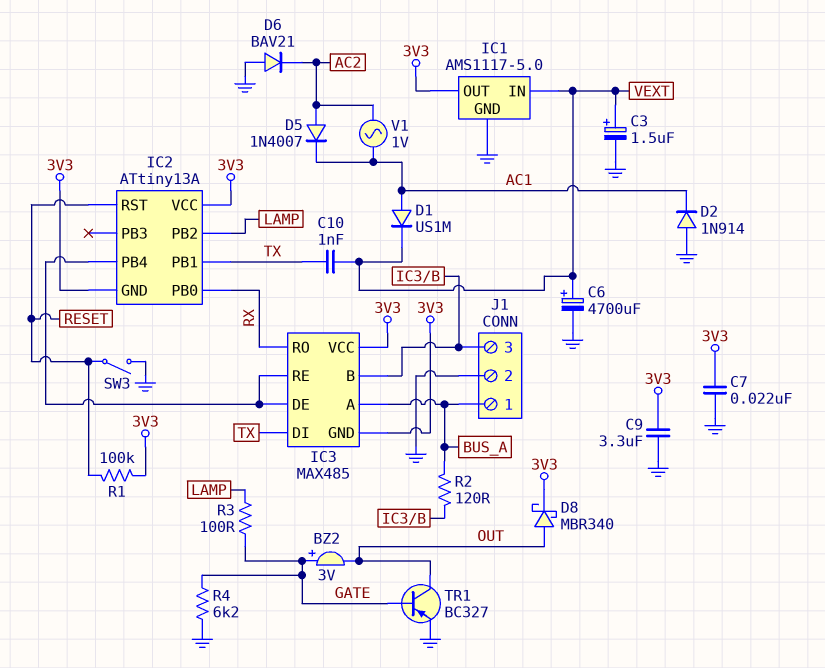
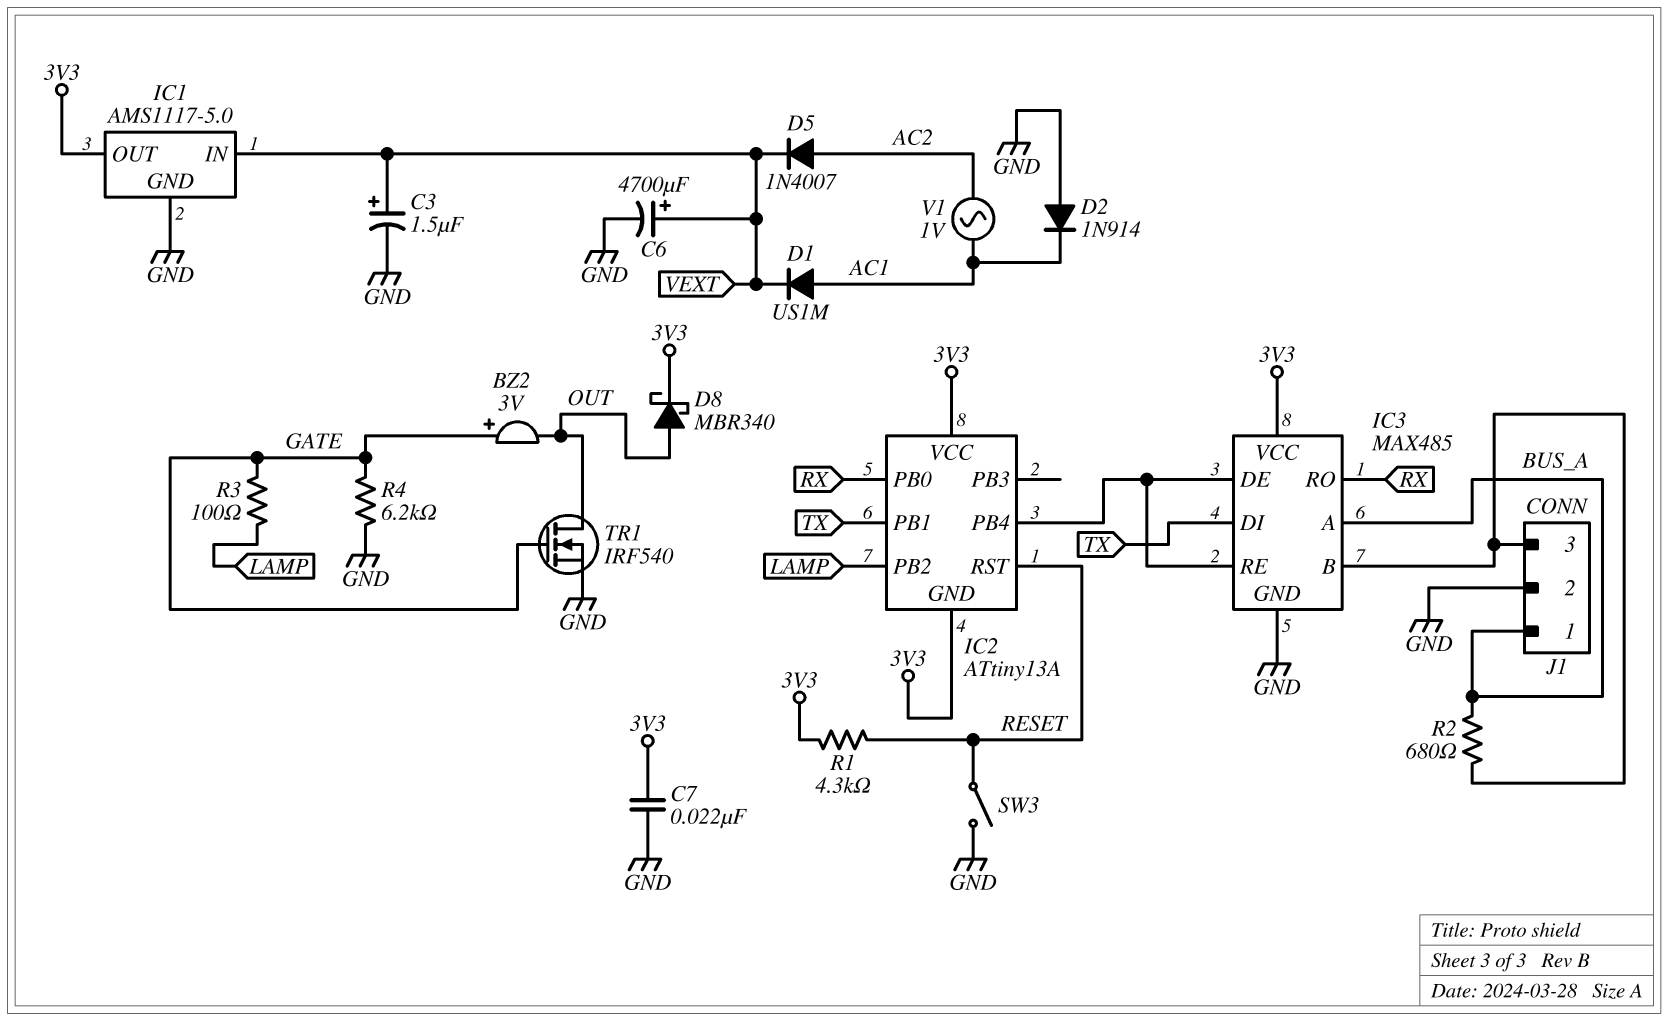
C9: 3.3uF (3V3, GND) -> none
C10: 1nF (TX, VEXT) -> none
D5: diode 1N4007 (A AC2, K AC1) -> diode 1N4007 (A AC2, K VEXT)
D6: diode BAV21 (A GND, K AC2) -> none
IC3 pin GND: 3V3 -> GND
R1: 100k (3V3, RESET) -> 4.3k (3V3, RESET)
R2: 120 (BUS_A, IC3/B) -> 680 (BUS_A, IC3/B)
TR1: PNP BC327 (B GATE, C OUT, E GND) -> NMOS IRF540 (G GATE, D OUT, S GND)

